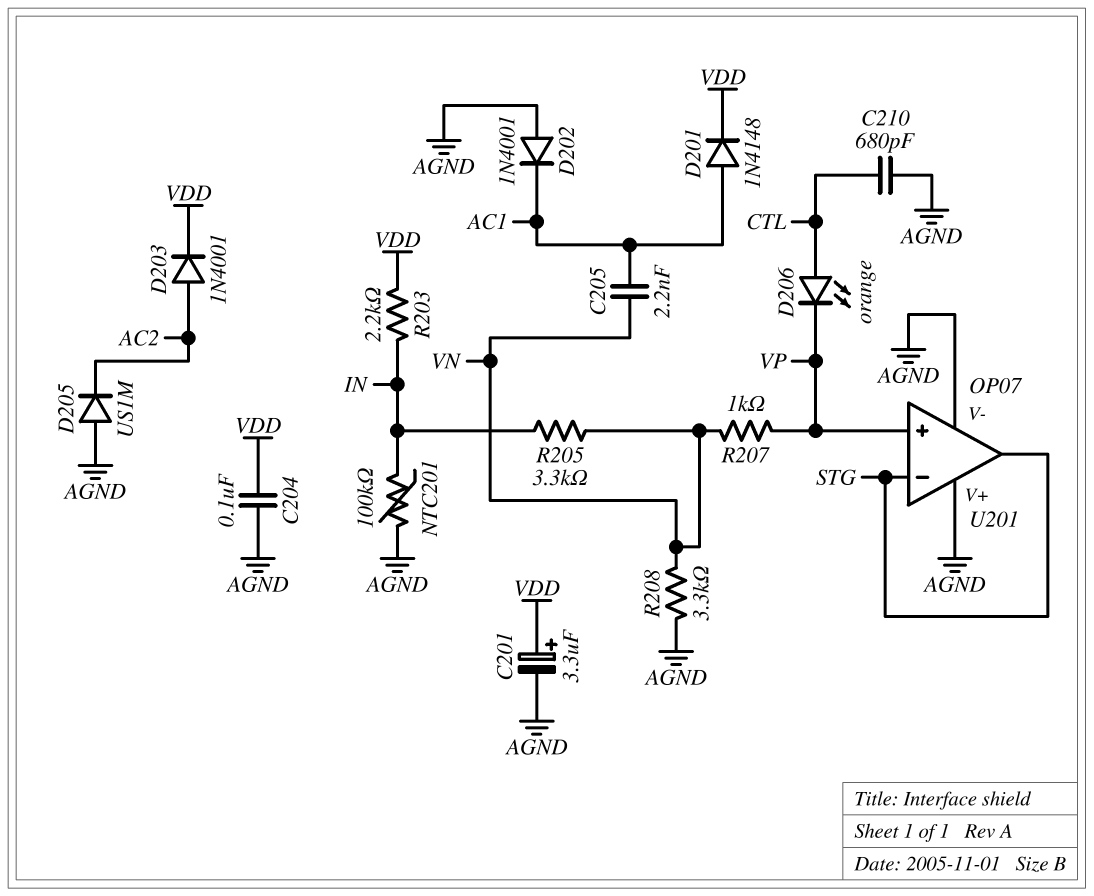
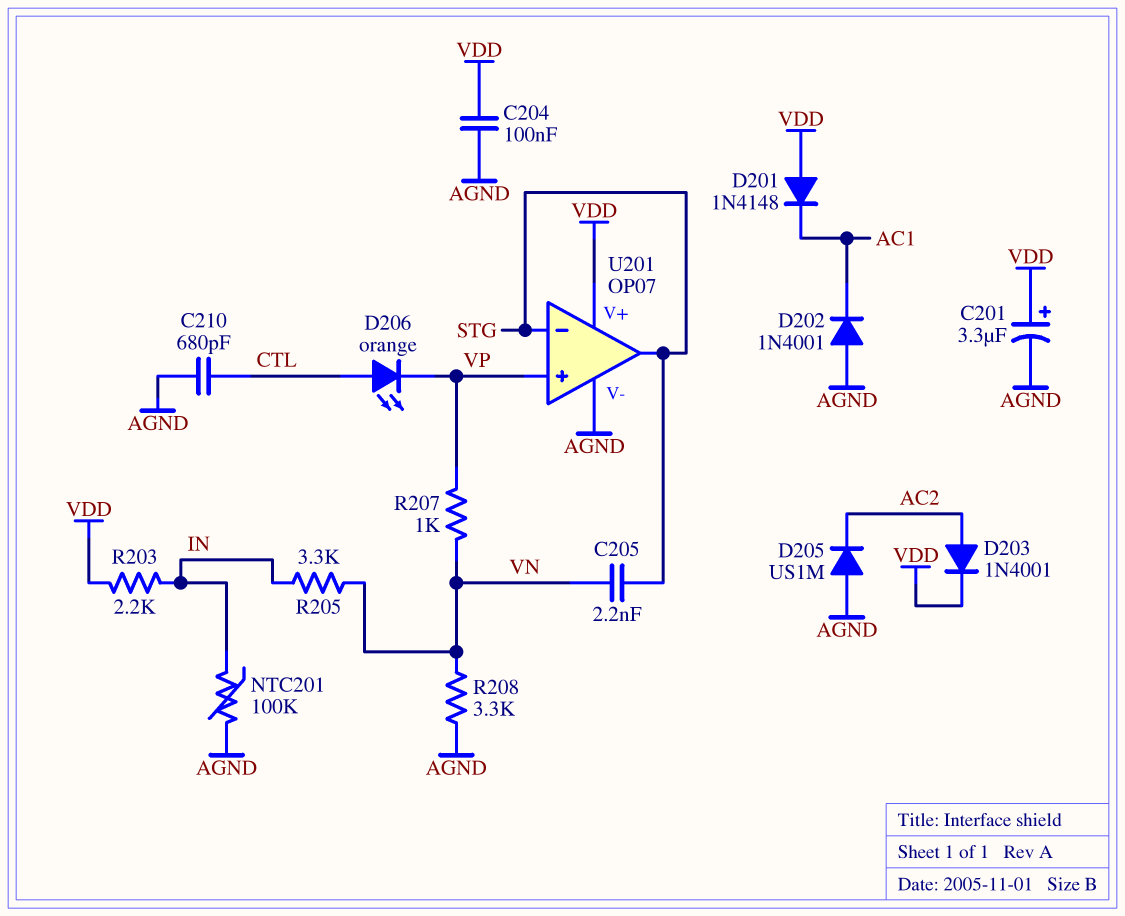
C205: 2.2nF (AC1, VN) -> 2.2nF (STG, VN)
D201: diode 1N4148 (A AC1, K VDD) -> diode 1N4148 (A VDD, K AC1)
U201 pin V+: AGND -> VDD

